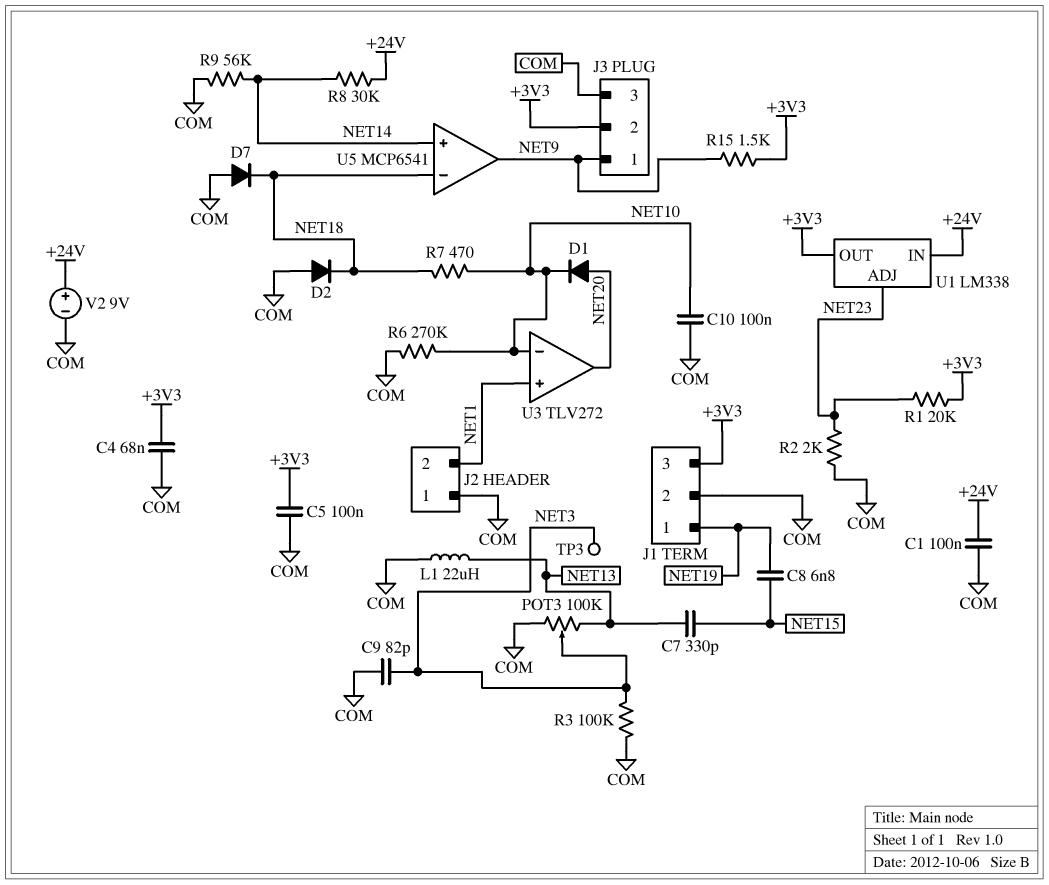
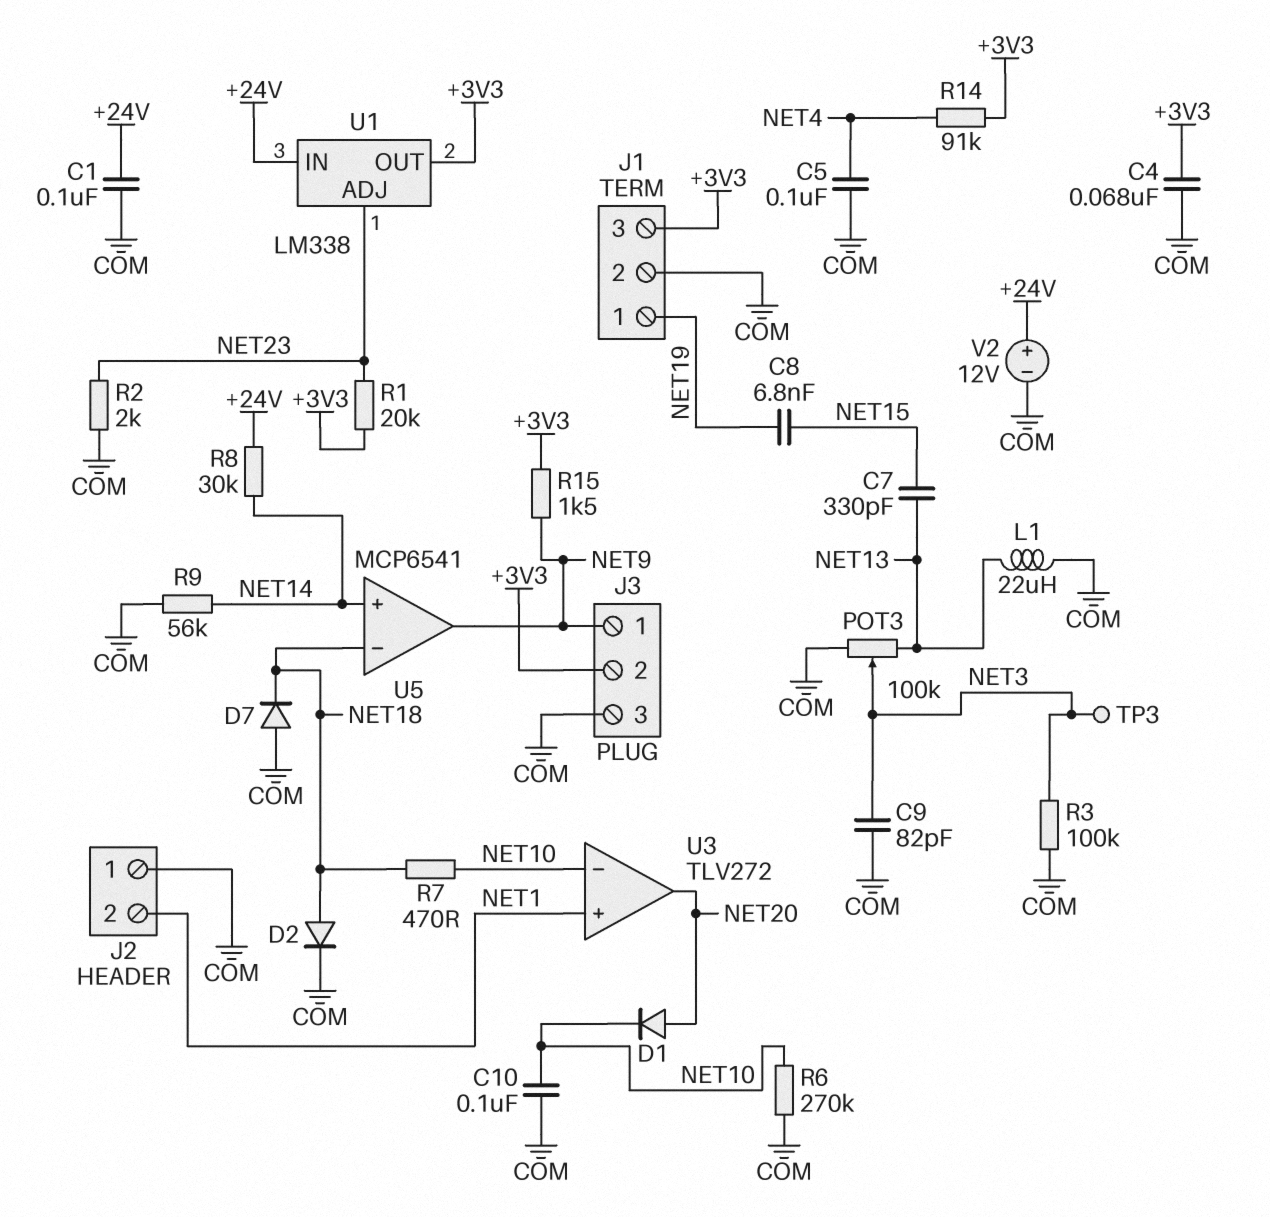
C5: 100nF (+3V3, COM) -> 100nF (COM, NET4)
D2: diode (A COM, K NET18) -> diode (A NET18, K COM)
R14: none -> 91k (+3V3, NET4)
V2: 9V (plus +24V, minus COM) -> 12V (plus +24V, minus COM)

